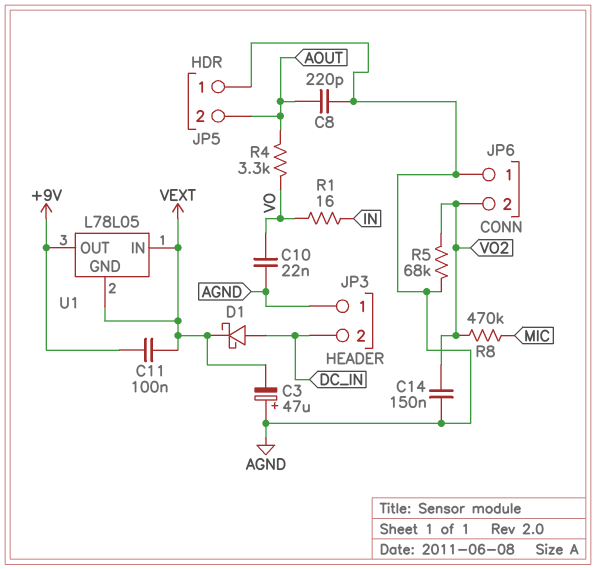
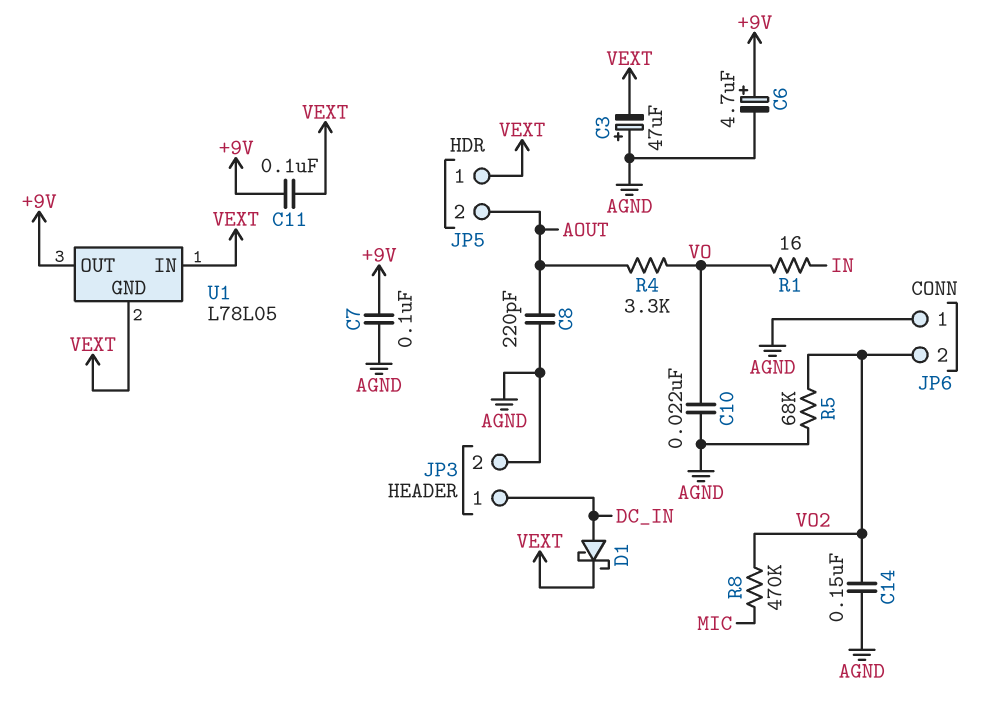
C6: none -> 4.7uF (plus +9V, minus AGND)
C7: none -> 100nF (+9V, AGND)
JP3 pin 1: AGND -> DC_IN
JP3 pin 2: DC_IN -> AGND
JP5 pin 1: AGND -> VEXT

